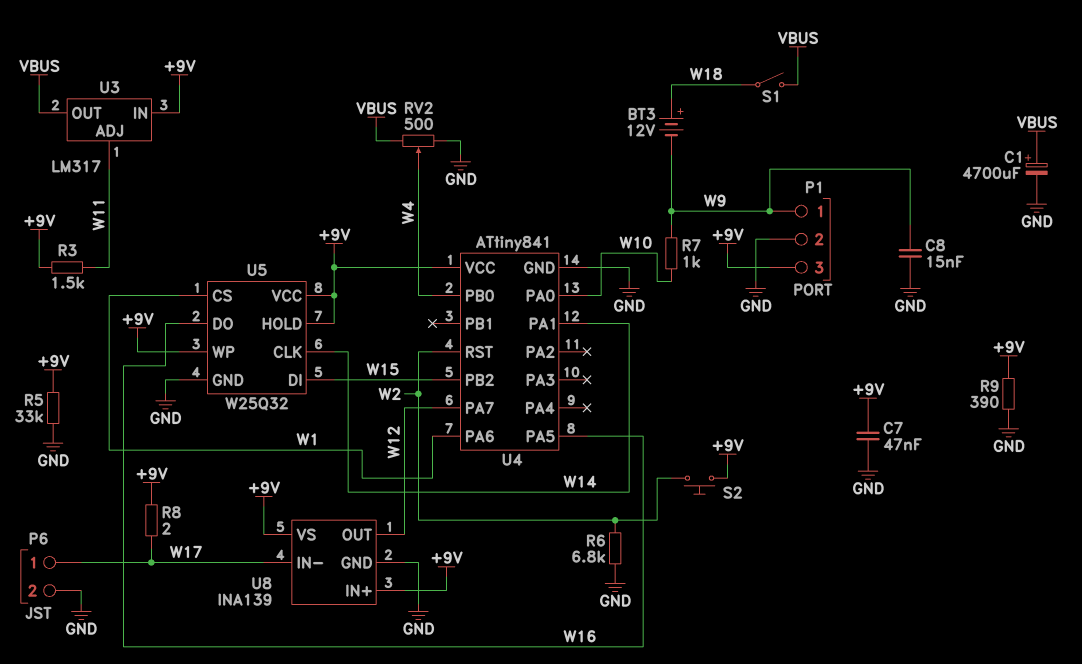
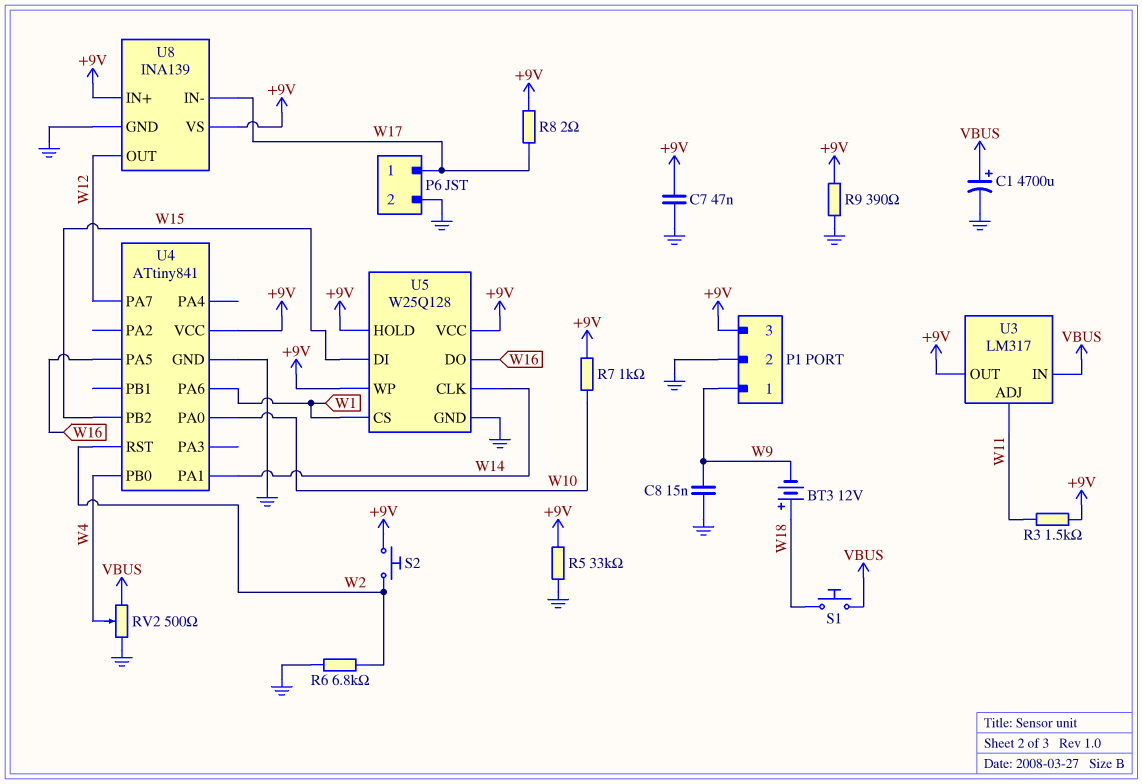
R7: 1k (W9, W10) -> 1k (+9V, W10)
S1: switch (VBUS, W18) -> button (VBUS, W18)
U3 pin IN: +9V -> VBUS
U3 pin OUT: VBUS -> +9V
U5: W25Q32 -> W25Q128

